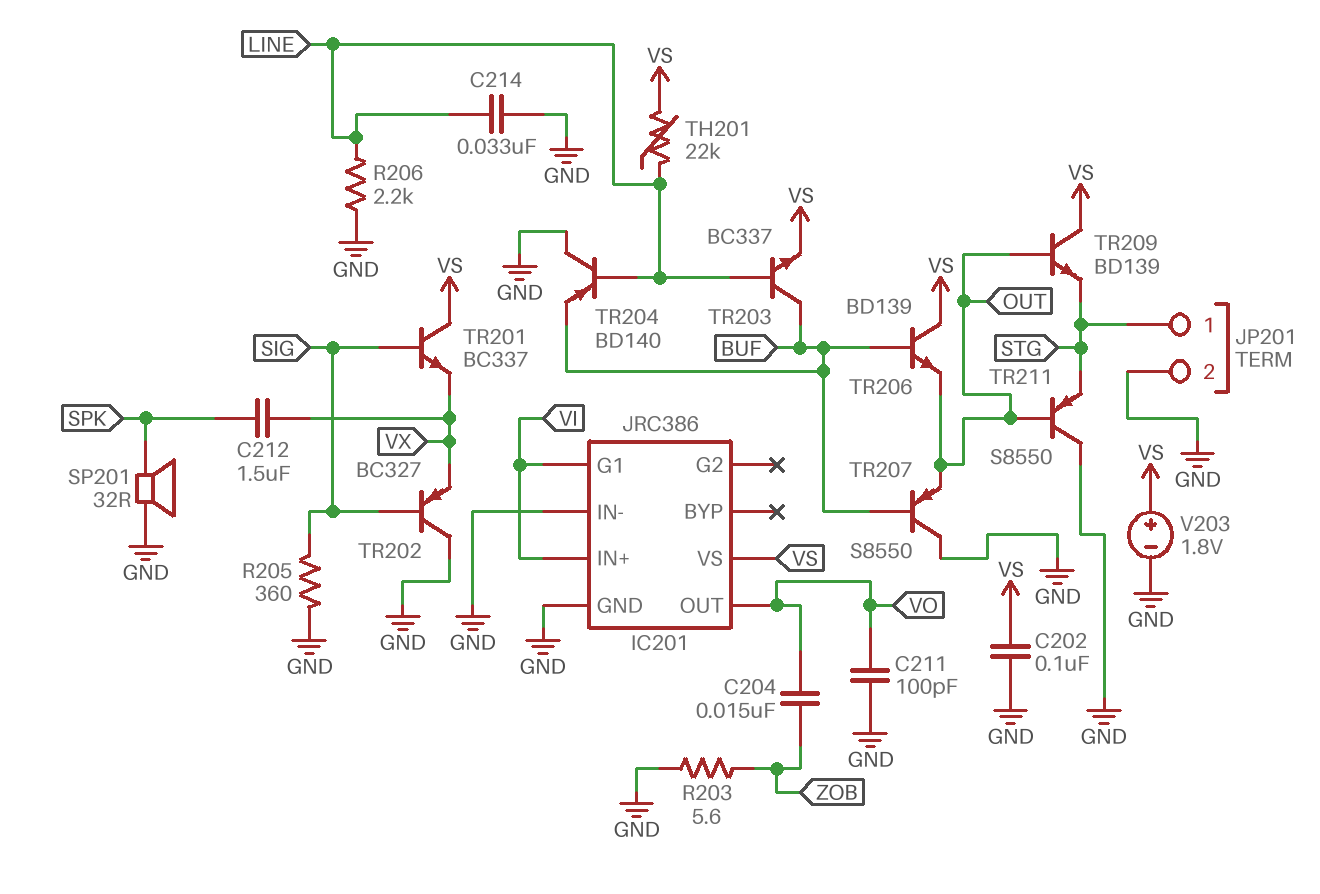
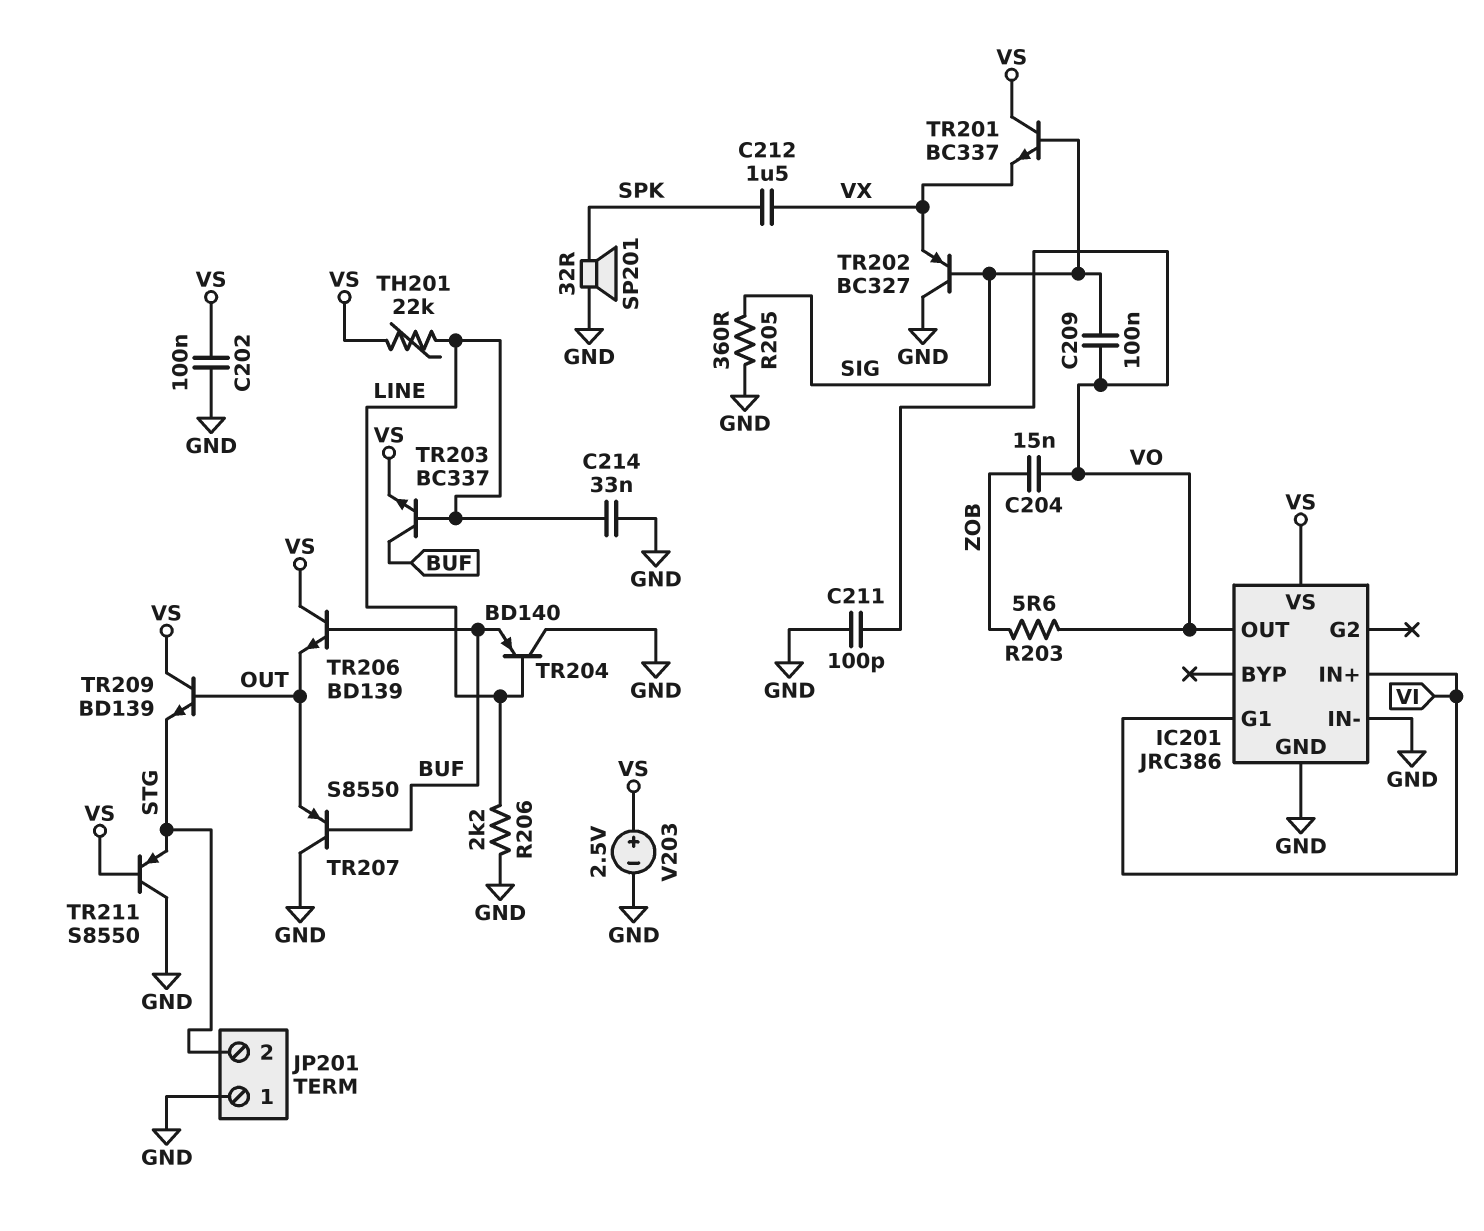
C209: none -> 100nF (SIG, VO)
JP201 pin 1: STG -> GND
JP201 pin 2: GND -> STG
R203: 5.6 (GND, ZOB) -> 5.6 (VO, ZOB)
TR211: PNP S8550 (B OUT, C GND, E STG) -> PNP S8550 (B VS, C GND, E STG)
V203: 1.8V (plus VS, minus GND) -> 2.5V (plus VS, minus GND)

